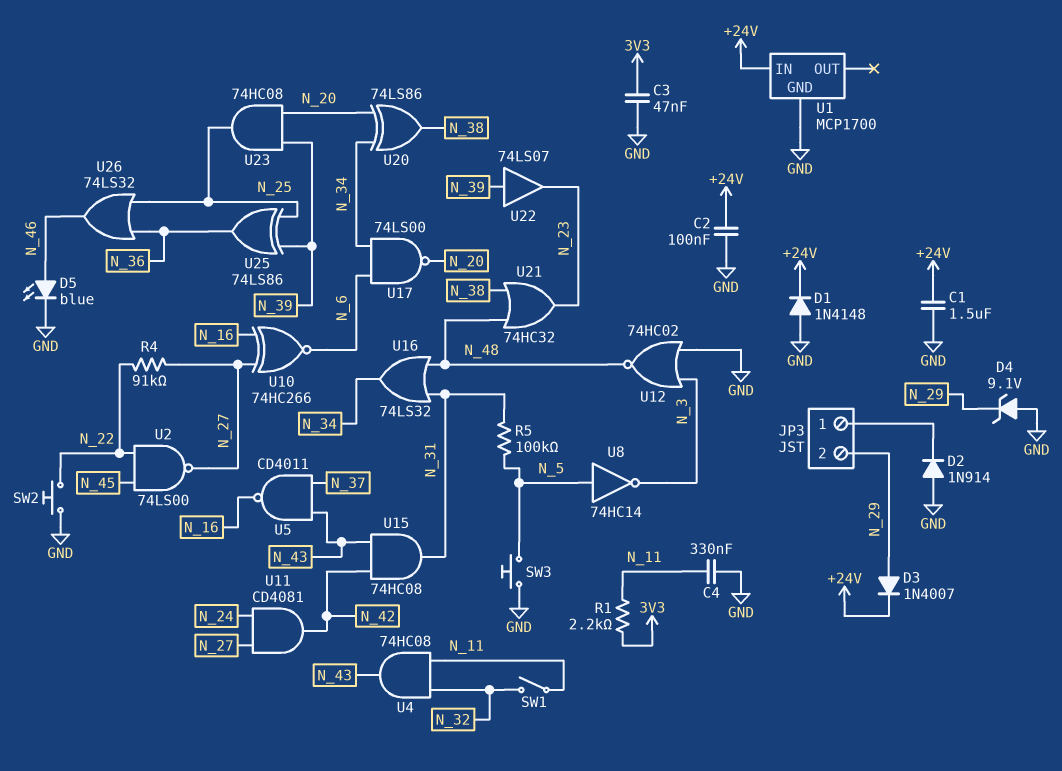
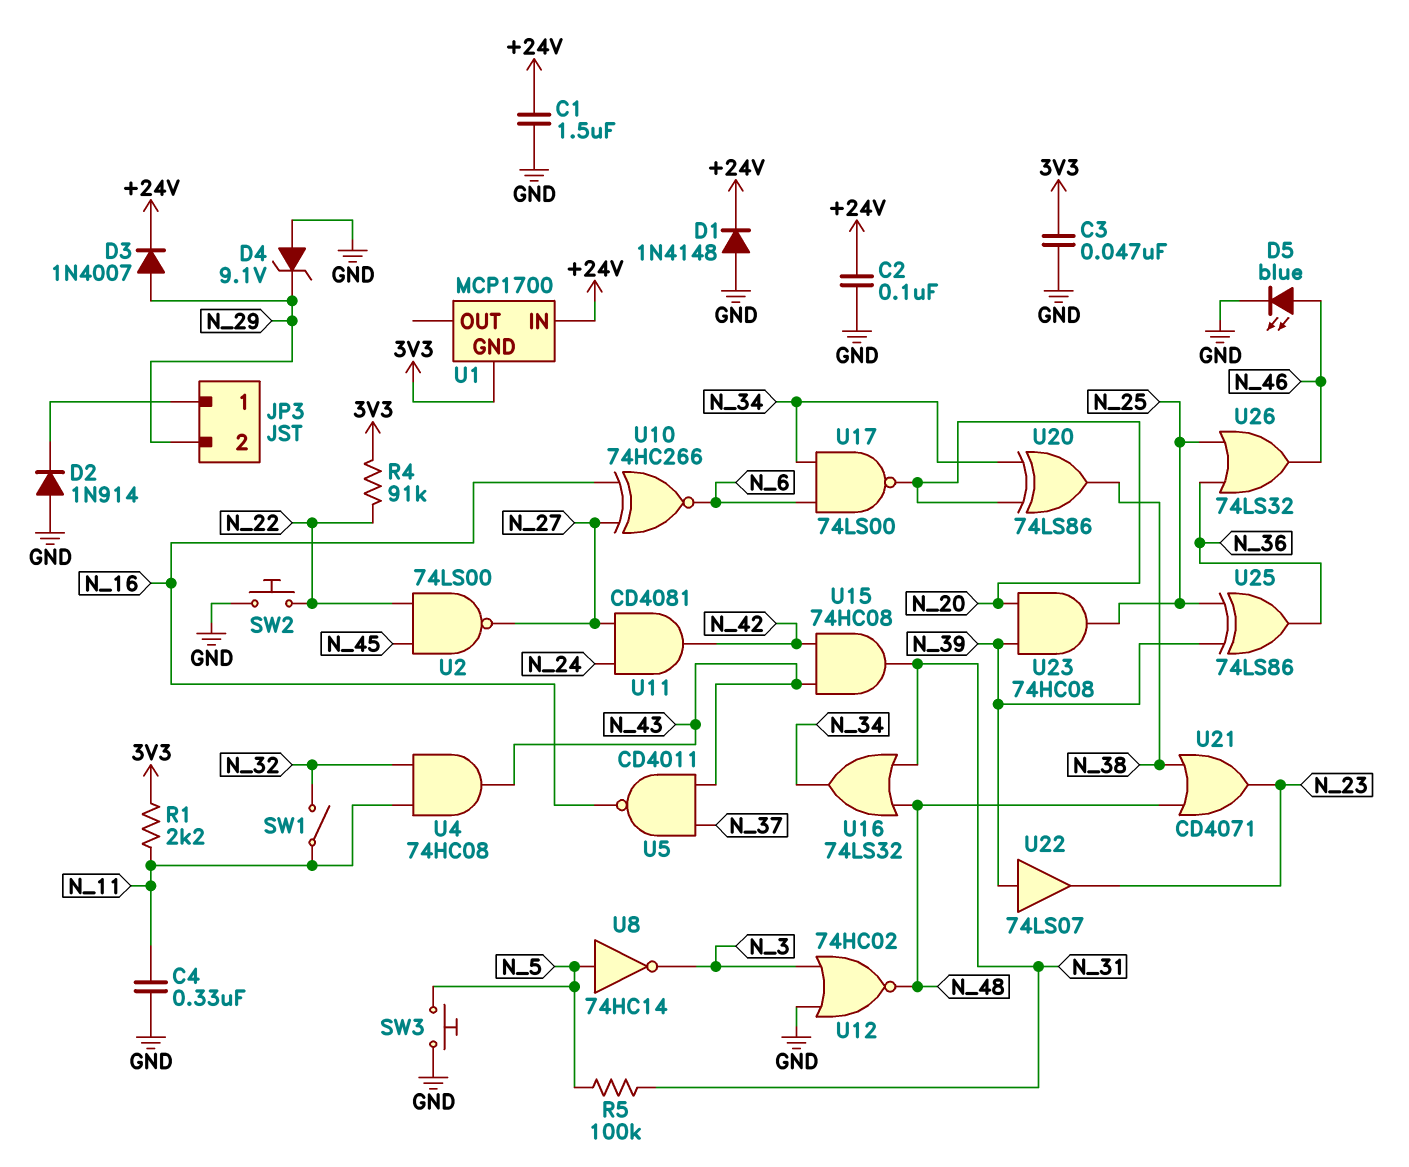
R4: 91k (N_22, N_27) -> 91k (3V3, N_22)
U1 pin GND: GND -> 3V3
U21: OR 74HC32 (in N_38, in N_48, out N_23) -> OR CD4071 (in N_38, in N_48, out N_23)

